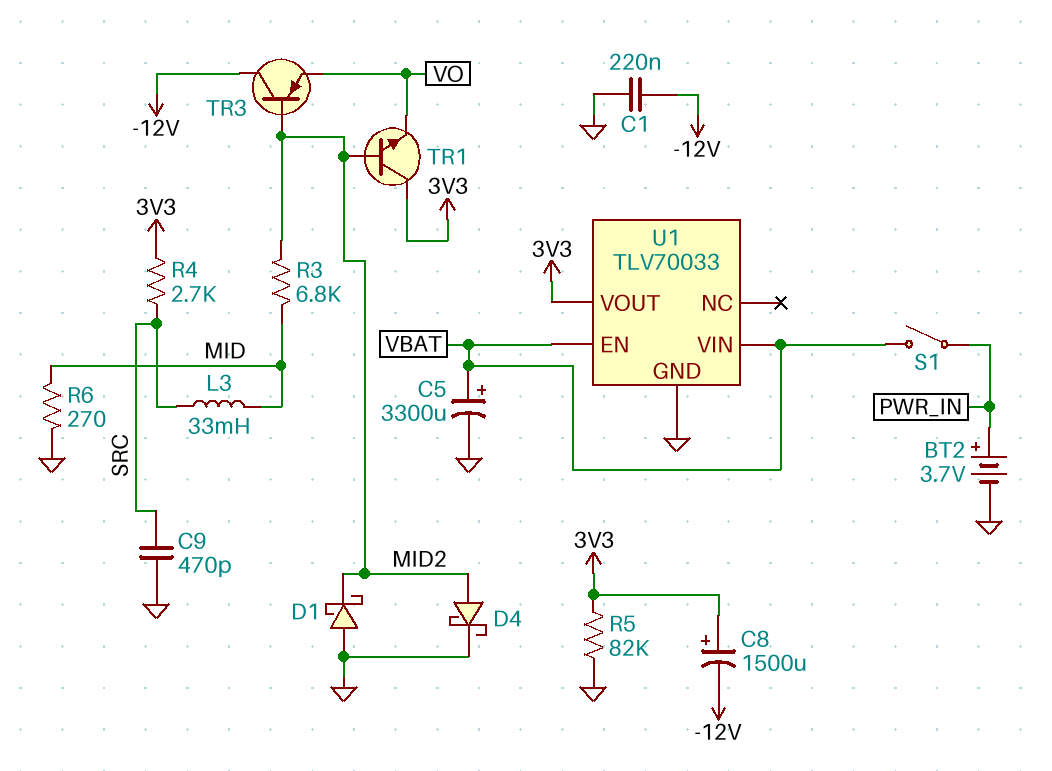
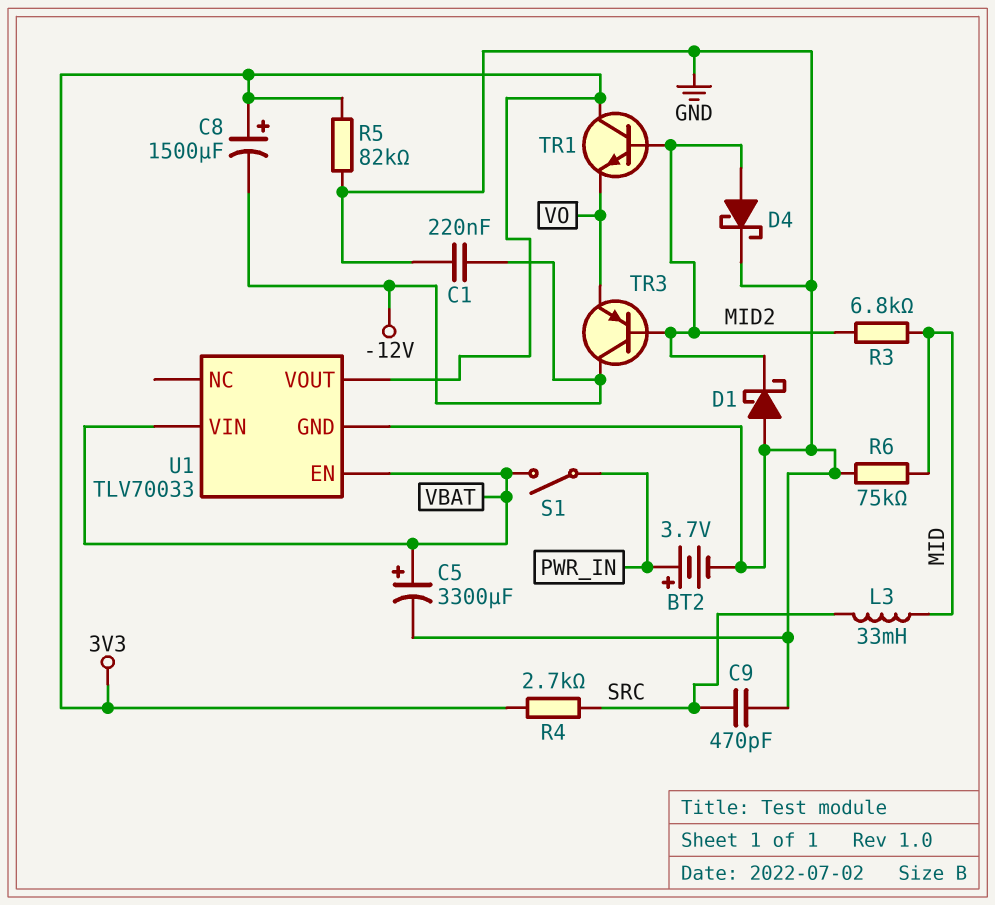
R6: 270 (GND, MID) -> 75k (GND, MID)

